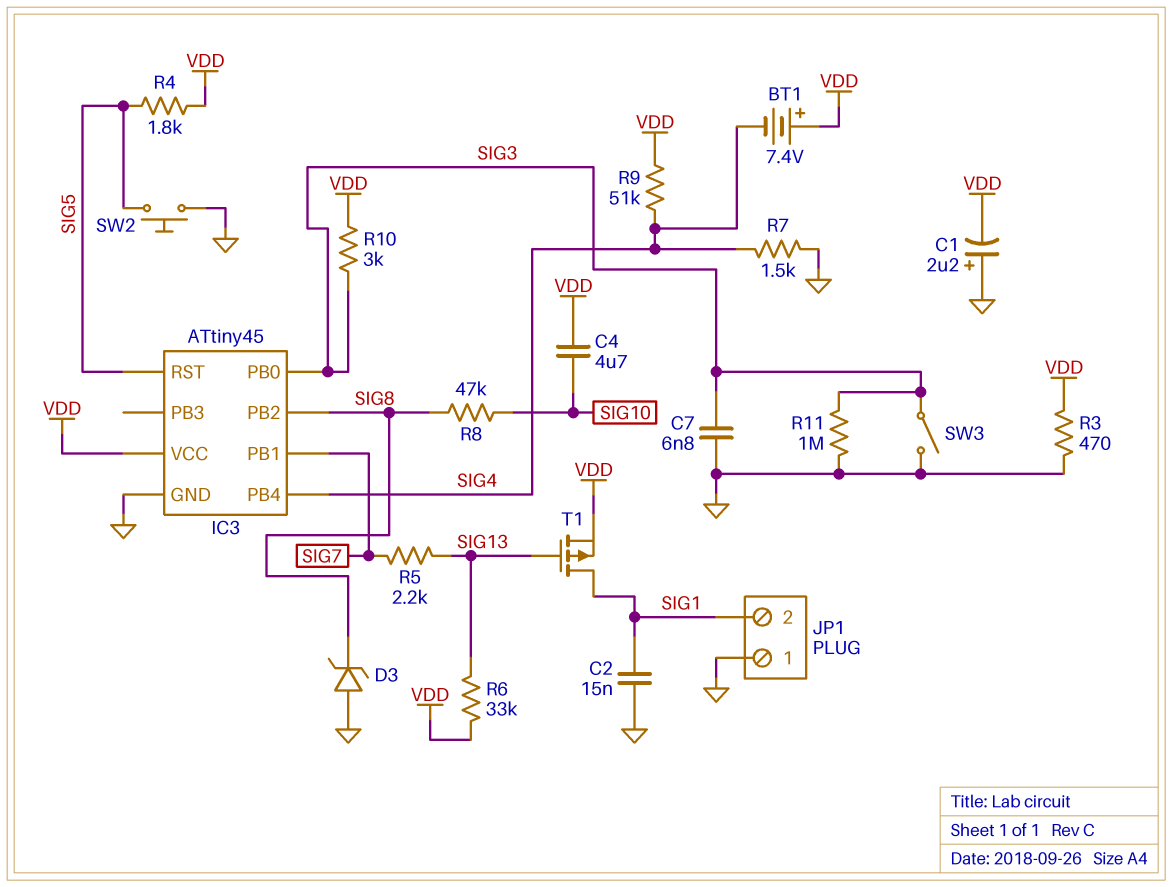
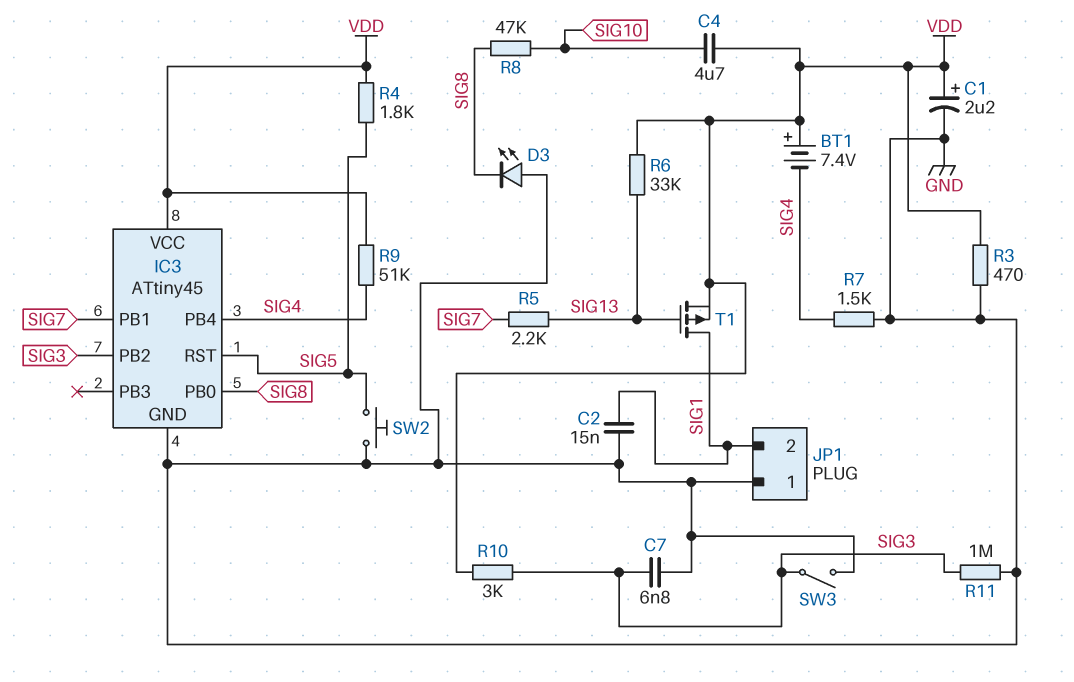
C1: 2.2uF (plus GND, minus VDD) -> 2.2uF (plus VDD, minus GND)
D3: zener (A GND, K SIG8) -> LED (A GND, K SIG8)
IC3 pin PB0: SIG3 -> SIG8
IC3 pin PB2: SIG8 -> SIG3

